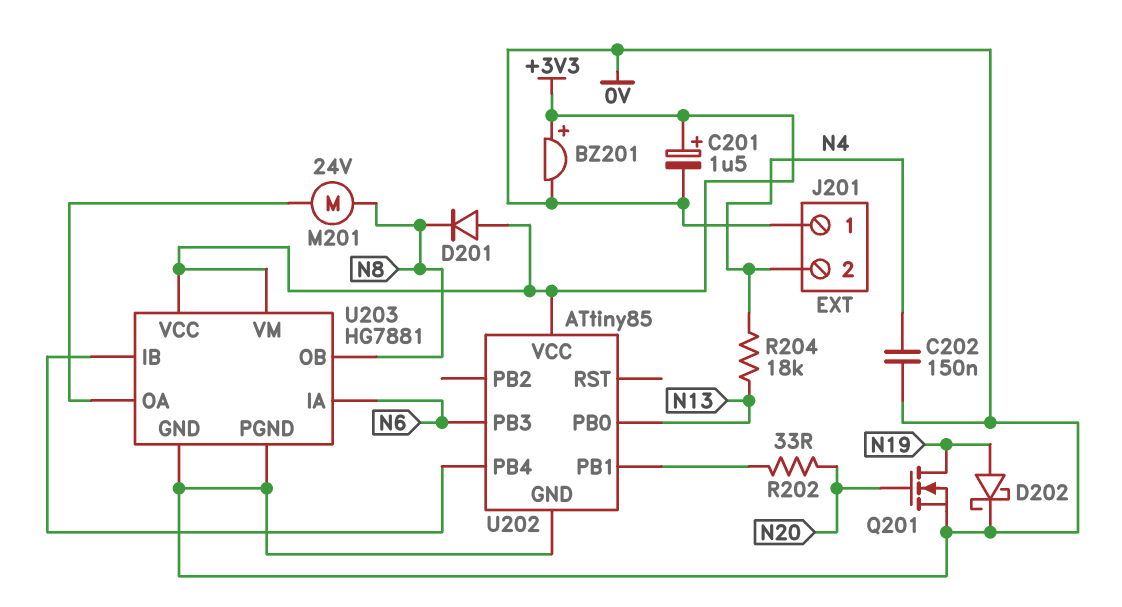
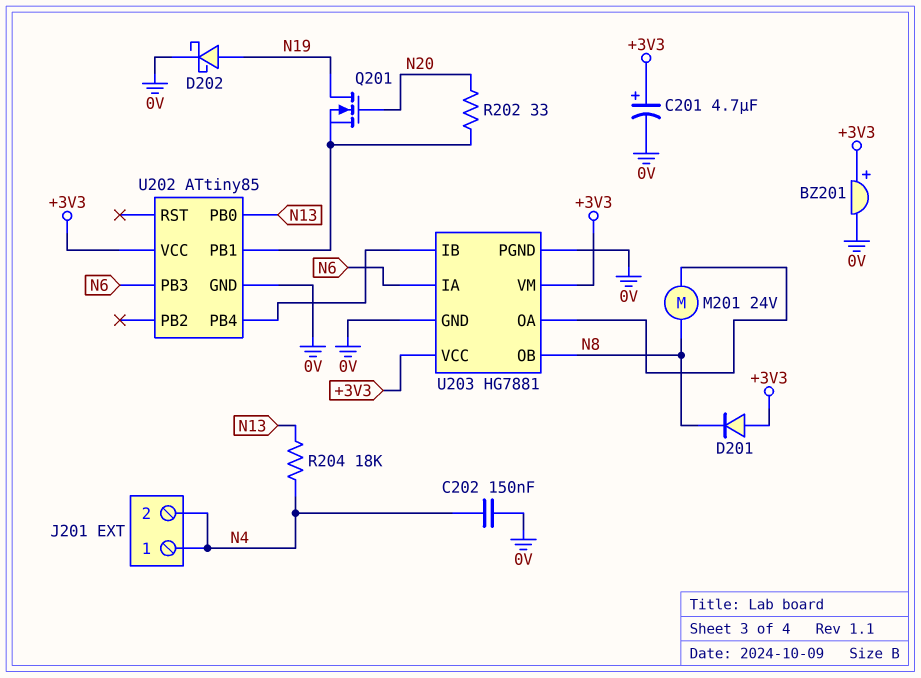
C201: 1.5uF (plus +3V3, minus 0V) -> 4.7uF (plus +3V3, minus 0V)
J201 pin 1: 0V -> N4
Q201: NMOS (G N20, D N19, S 0V) -> NMOS (G N20, D N19, S U202/PB1)

